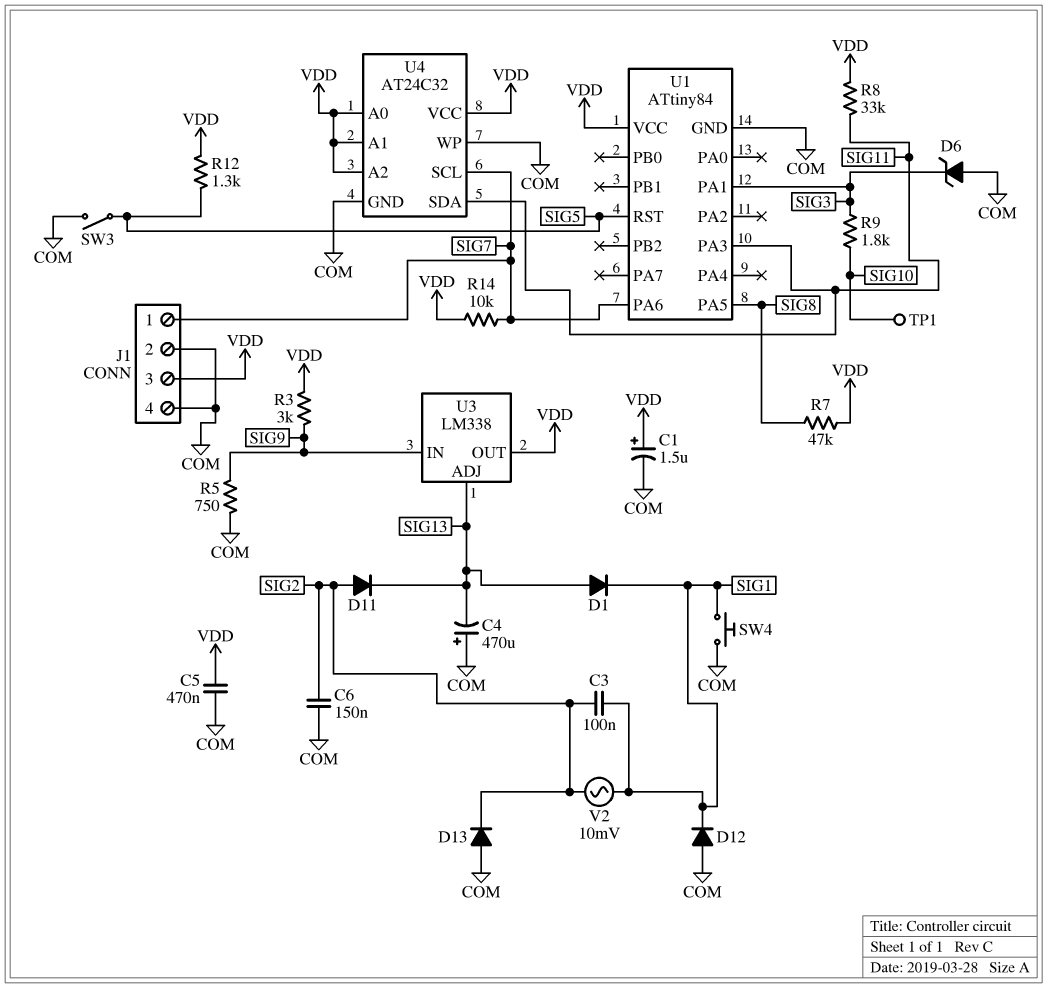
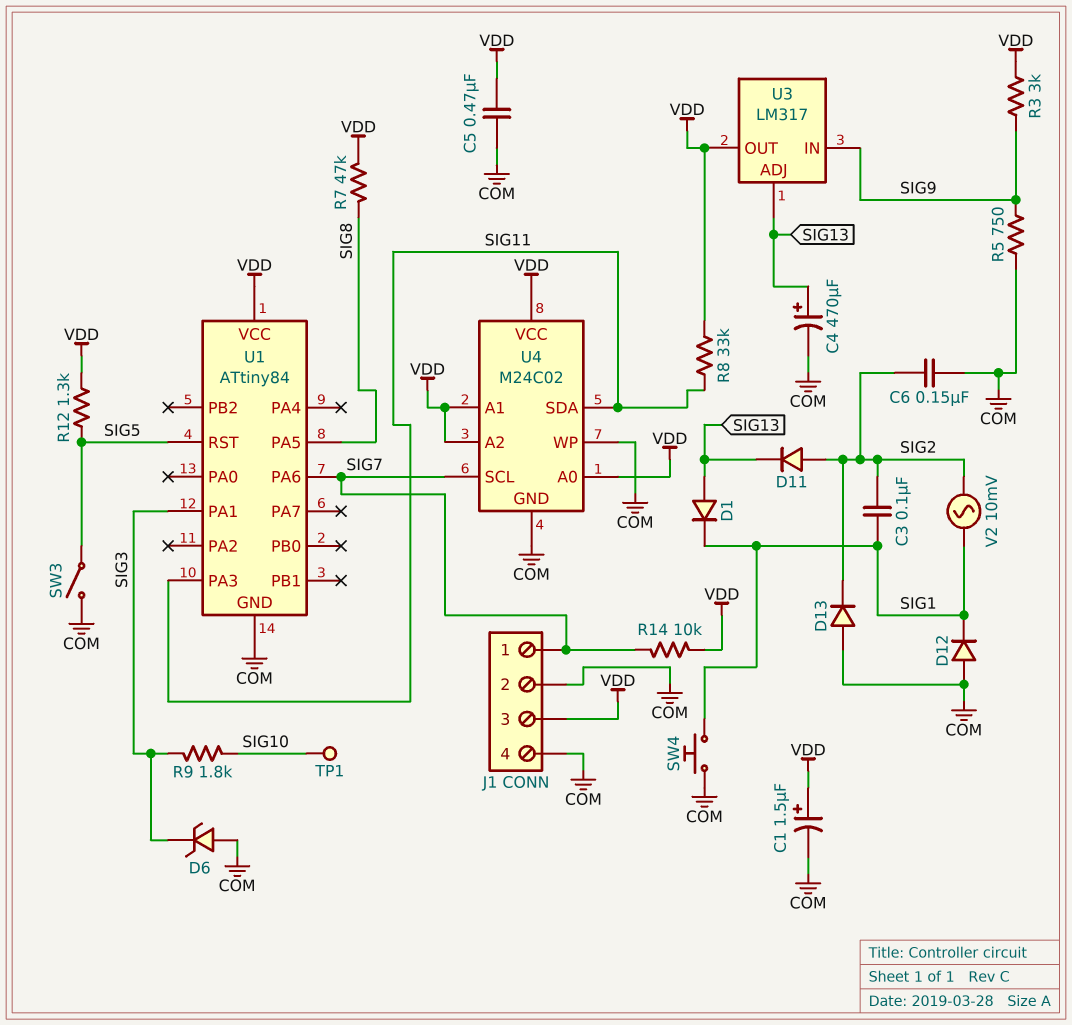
C4: 470uF (plus COM, minus SIG13) -> 470uF (plus SIG13, minus COM)
U3: LM338 -> LM317
U4: AT24C32 -> M24C02

